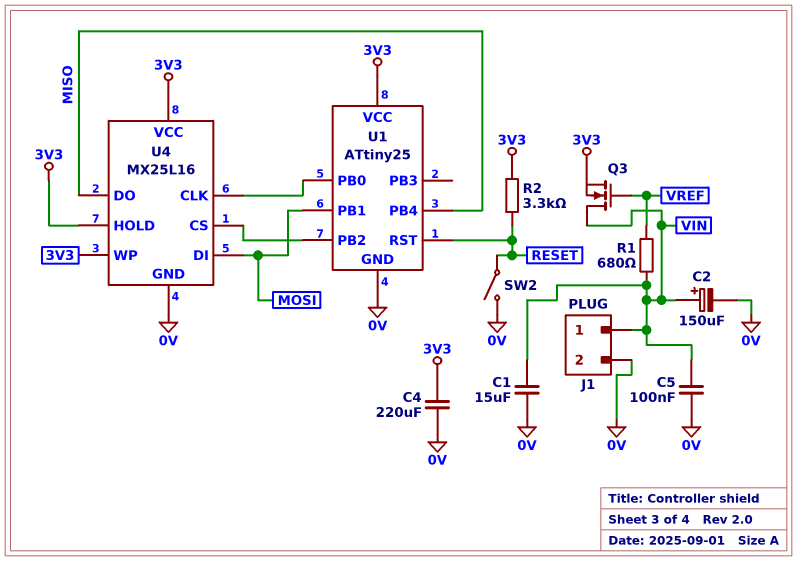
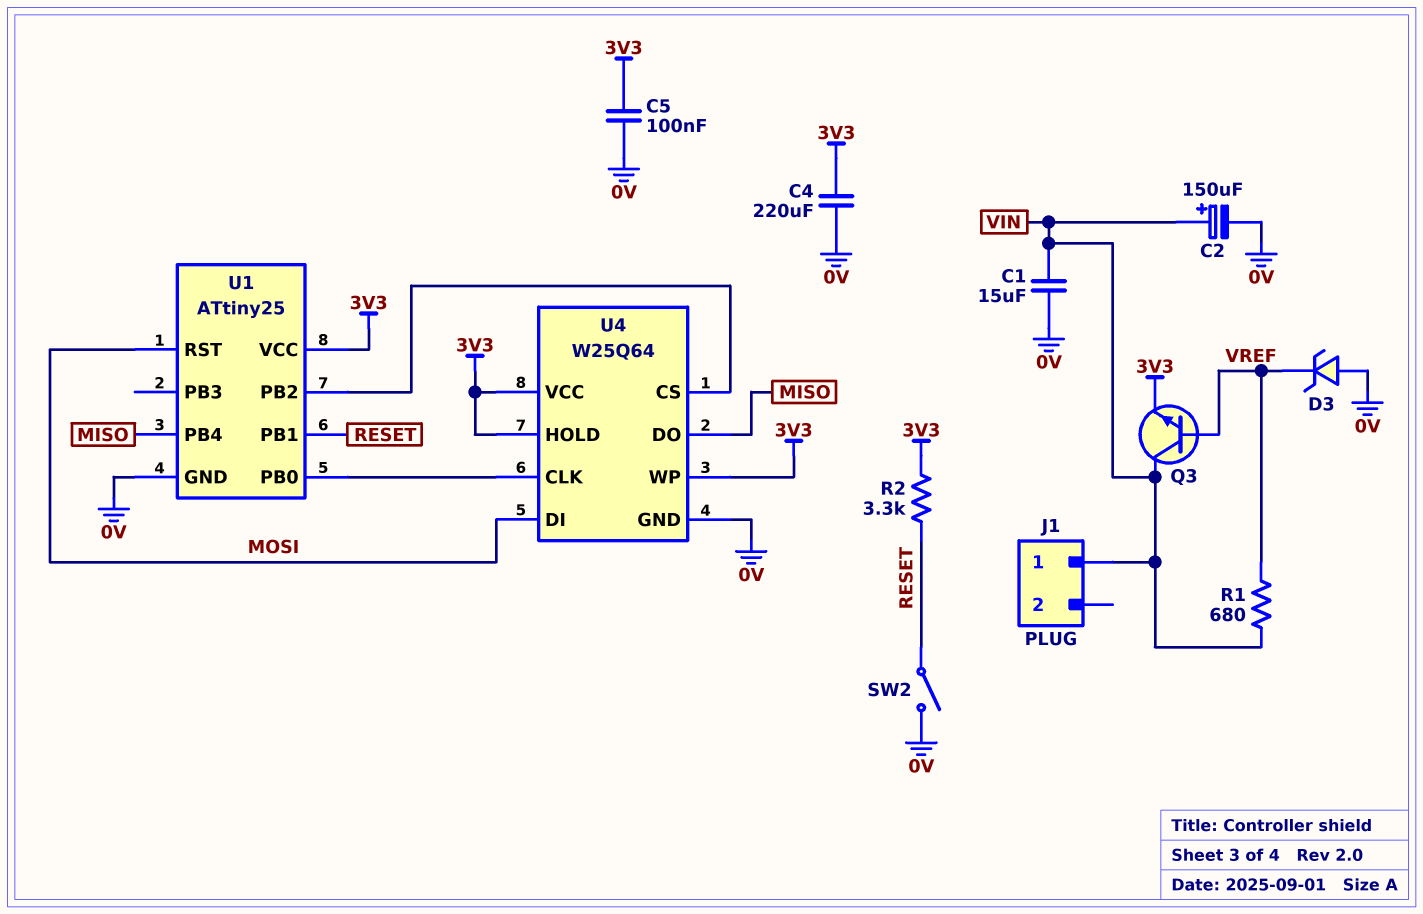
C5: 100nF (0V, VIN) -> 100nF (0V, 3V3)
D3: none -> zener (A 0V, K VREF)
J1 pin 2: 0V -> none
Q3: NMOS (G VREF, D VIN, S 3V3) -> NPN (B VREF, C VIN, E 3V3)
U1 pin PB1: MOSI -> RESET
U1 pin RST: RESET -> MOSI
U4: MX25L16 -> W25Q64

